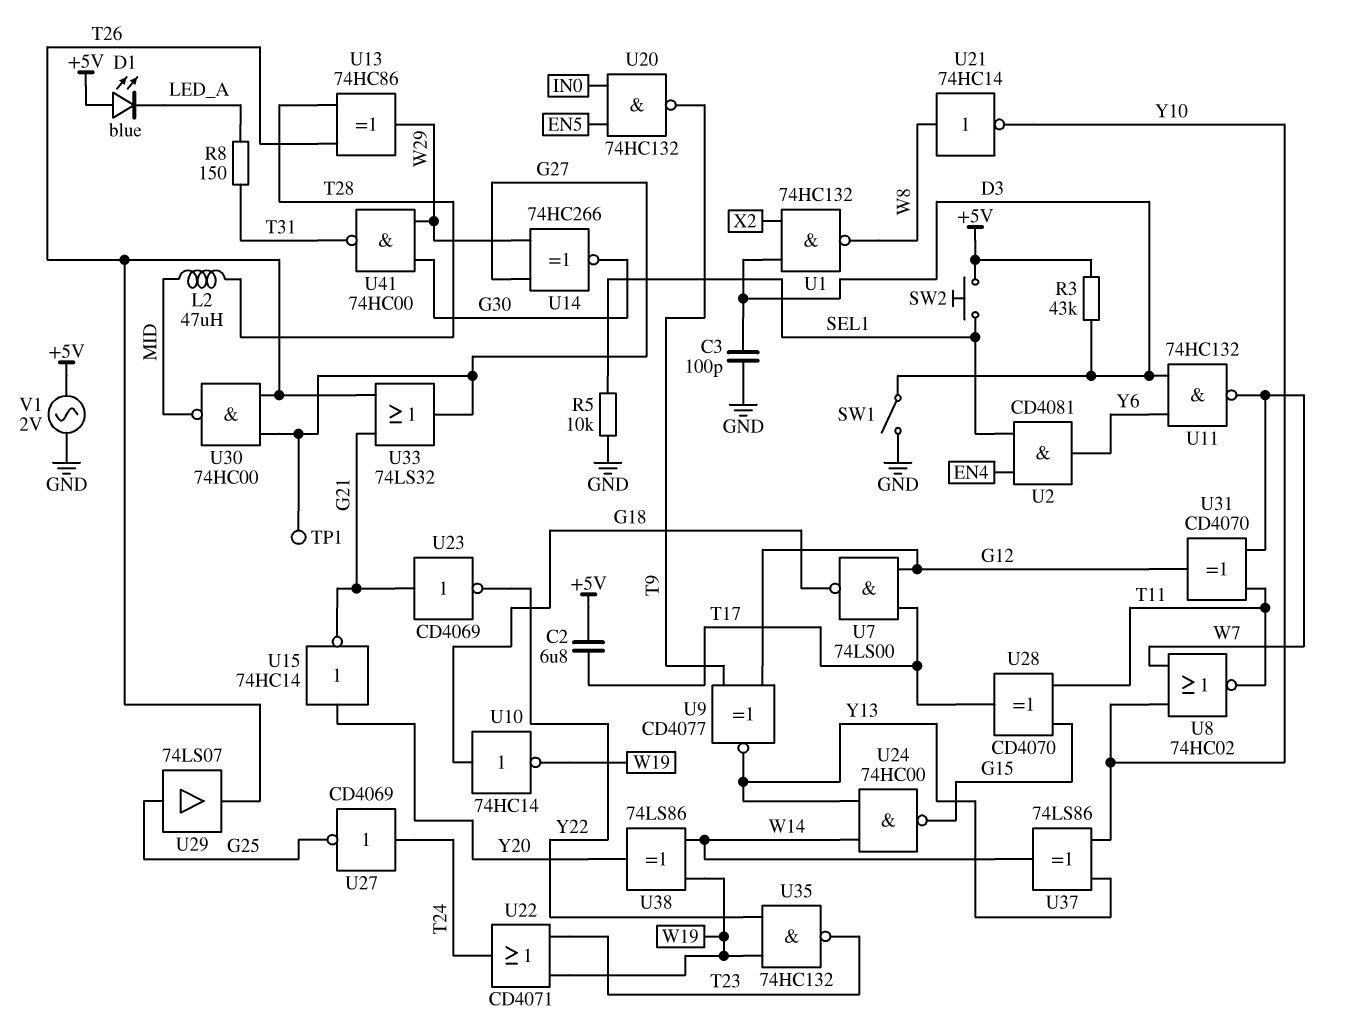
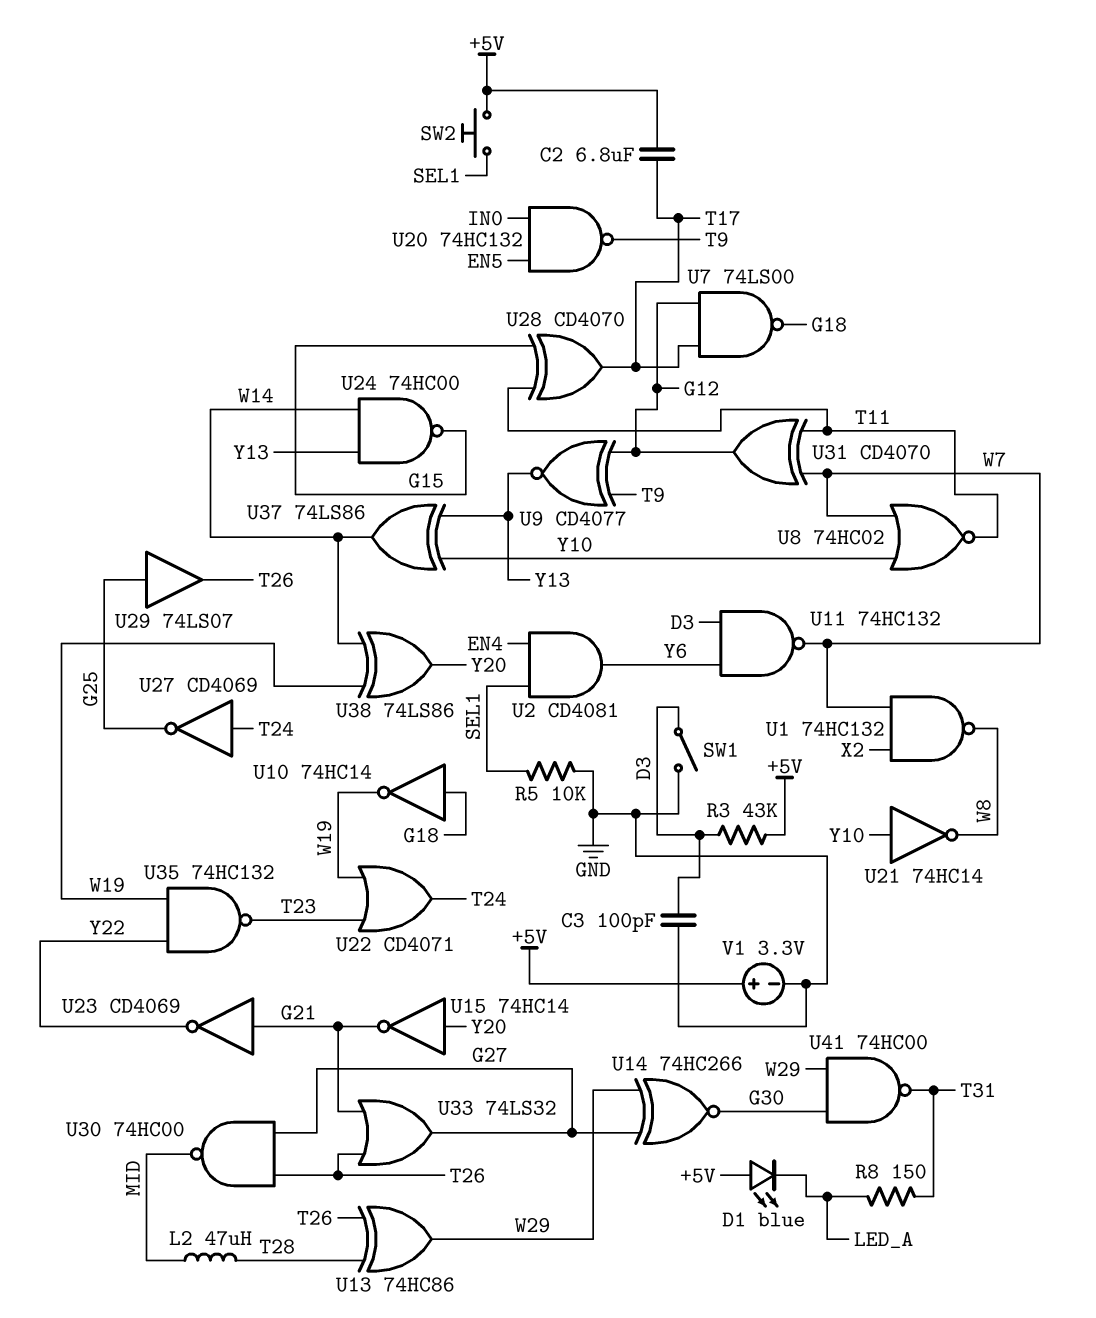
TP1: test point (G27) -> none
U1: NAND 74HC132 (in D3, in X2, out W8) -> NAND 74HC132 (in W7, in X2, out W8)
U21: NOT 74HC14 (in W8, out Y10) -> NOT 74HC14 (in Y10, out W8)
V1: AC 2V (+5V, GND) -> 3.3V (plus +5V, minus GND)

